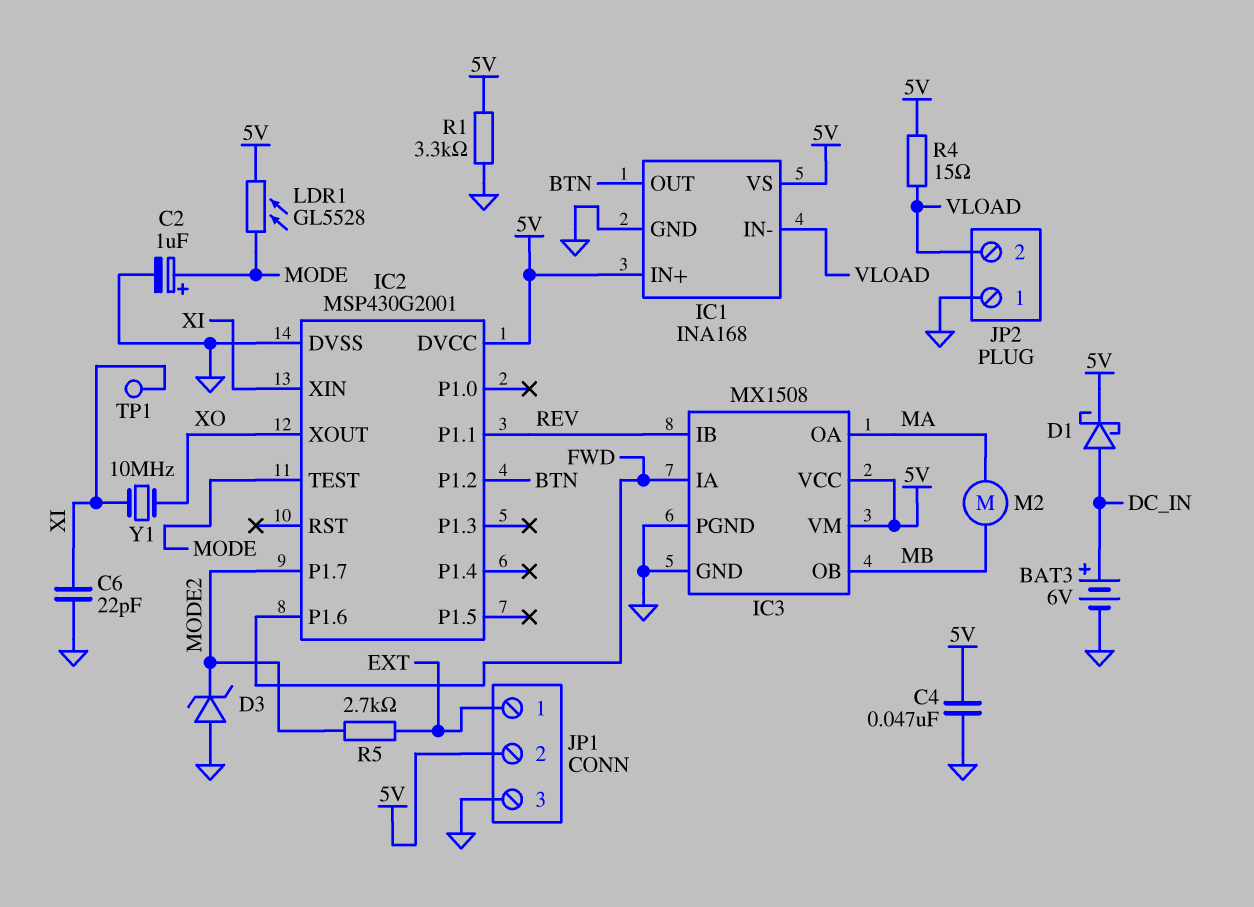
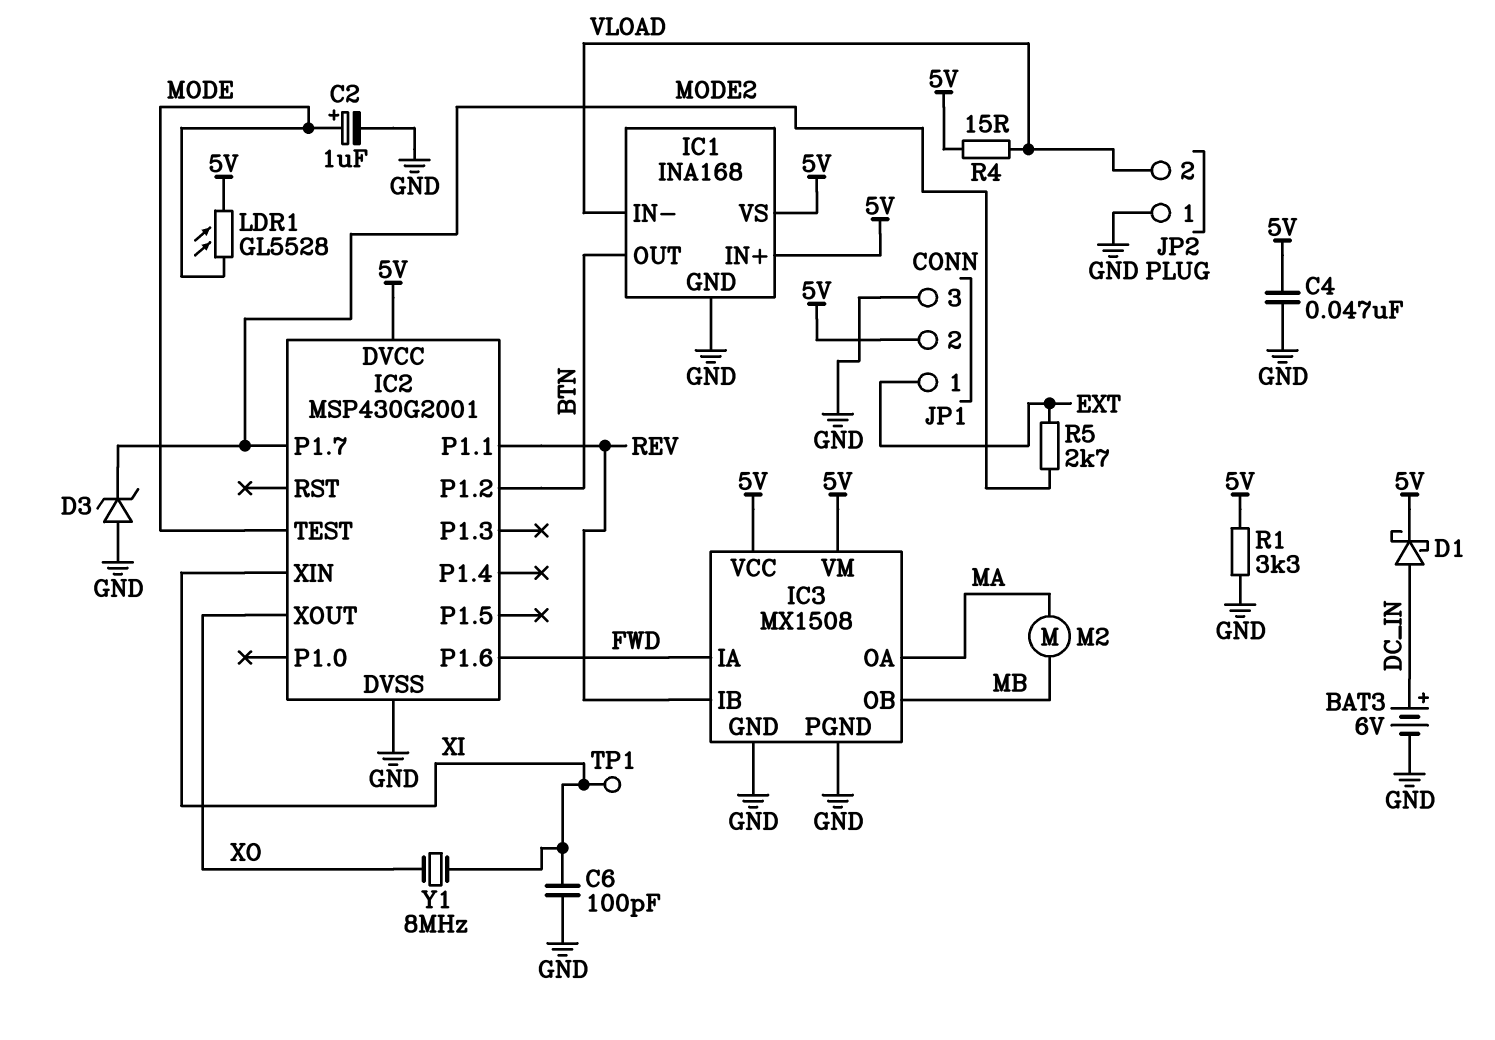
C6: 22pF (GND, XI) -> 100pF (GND, XI)
Y1: 10MHz (XI, XO) -> 8MHz (XI, XO)

